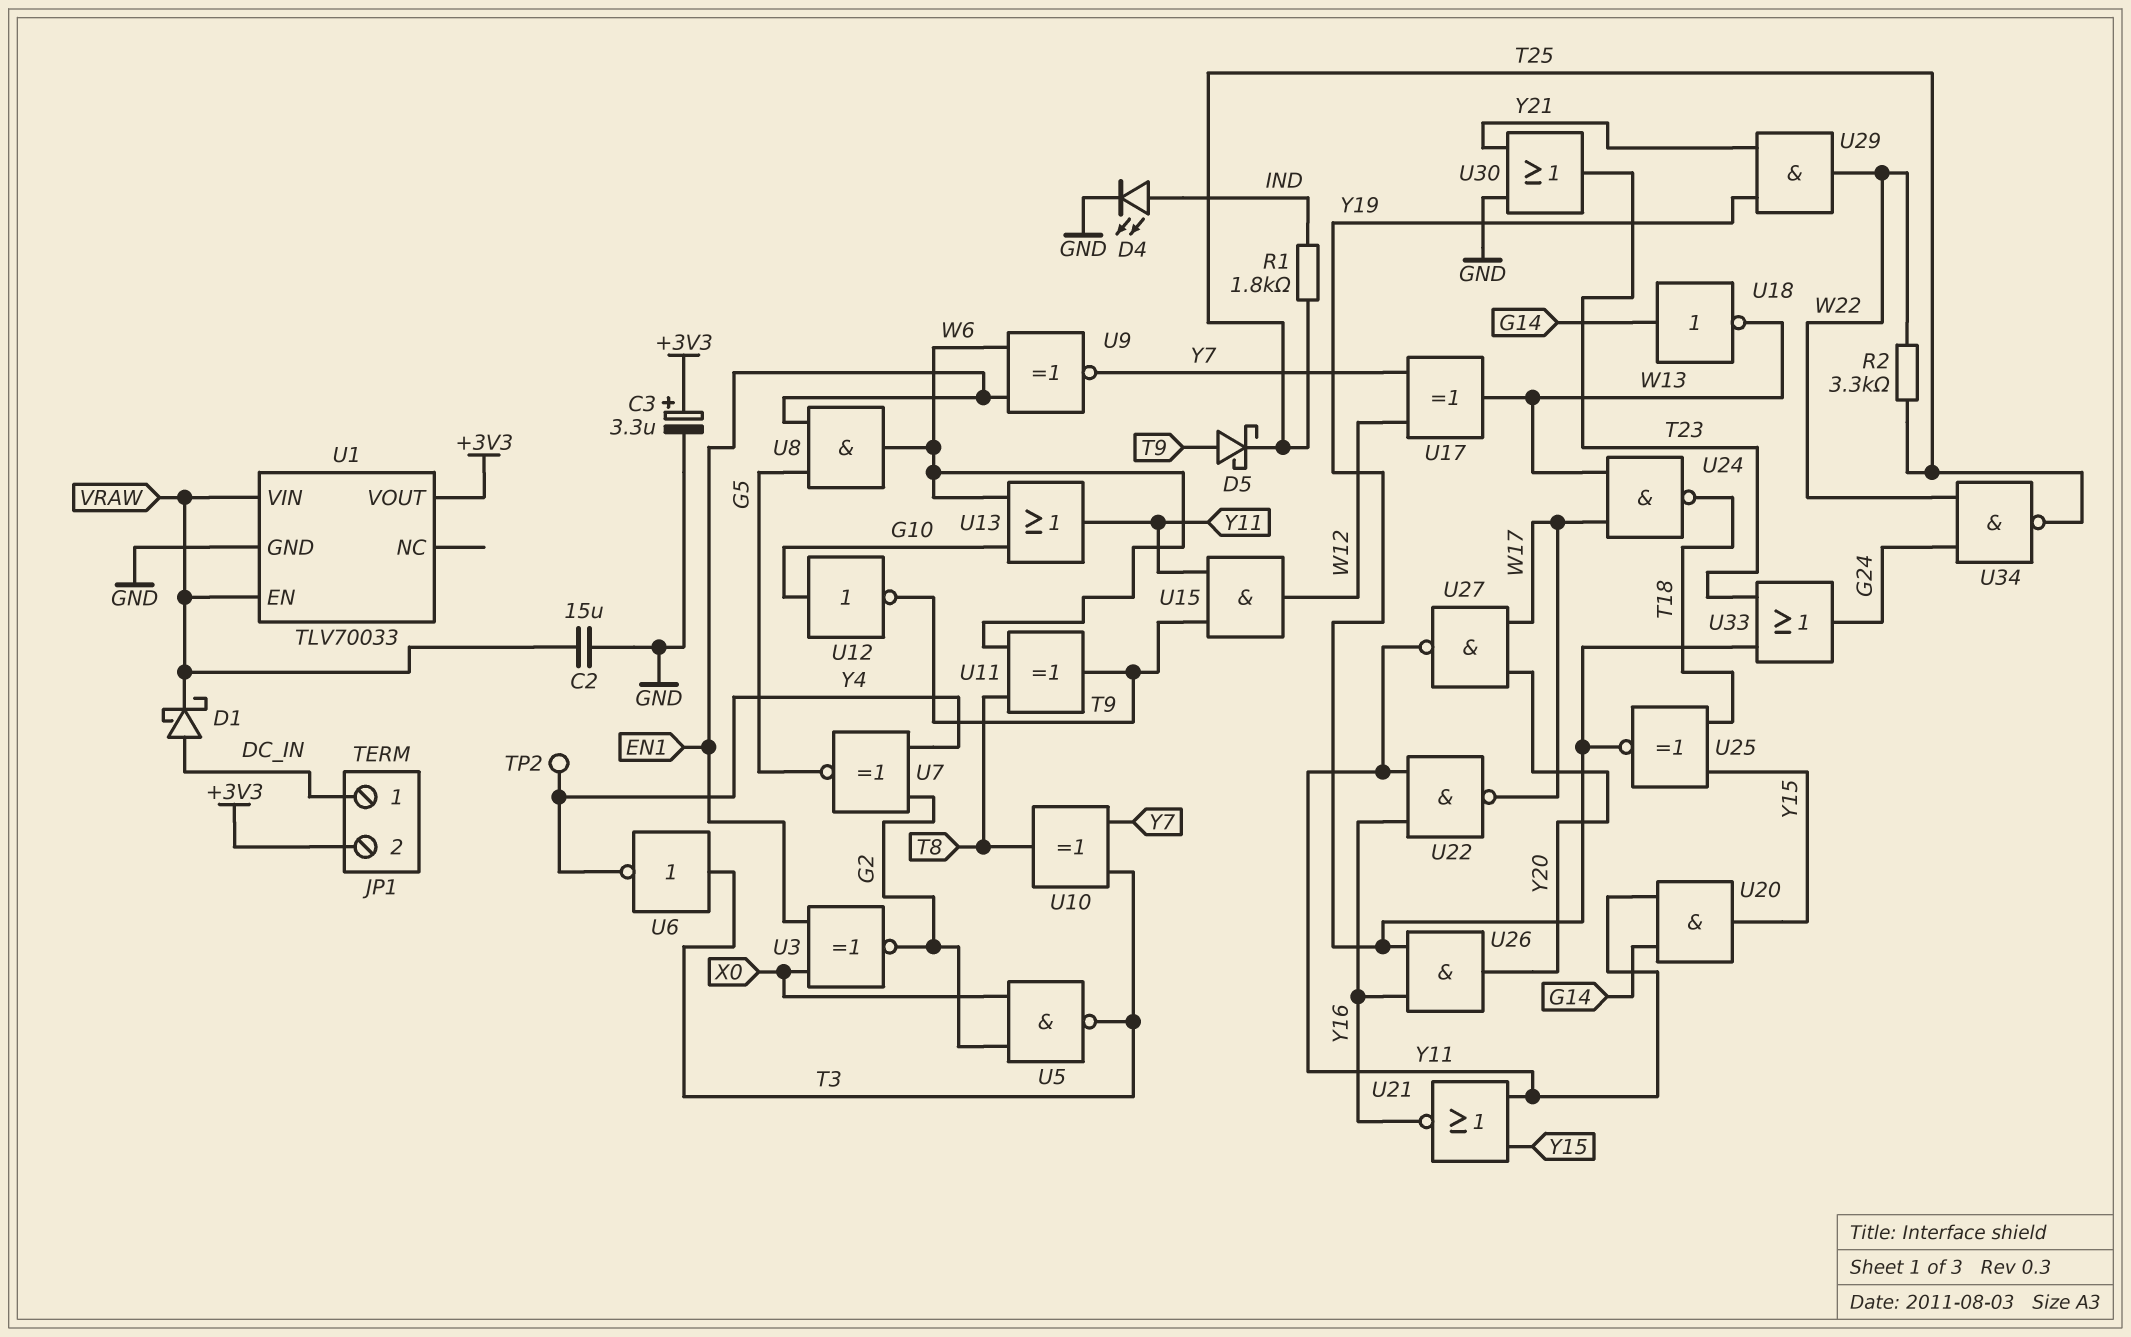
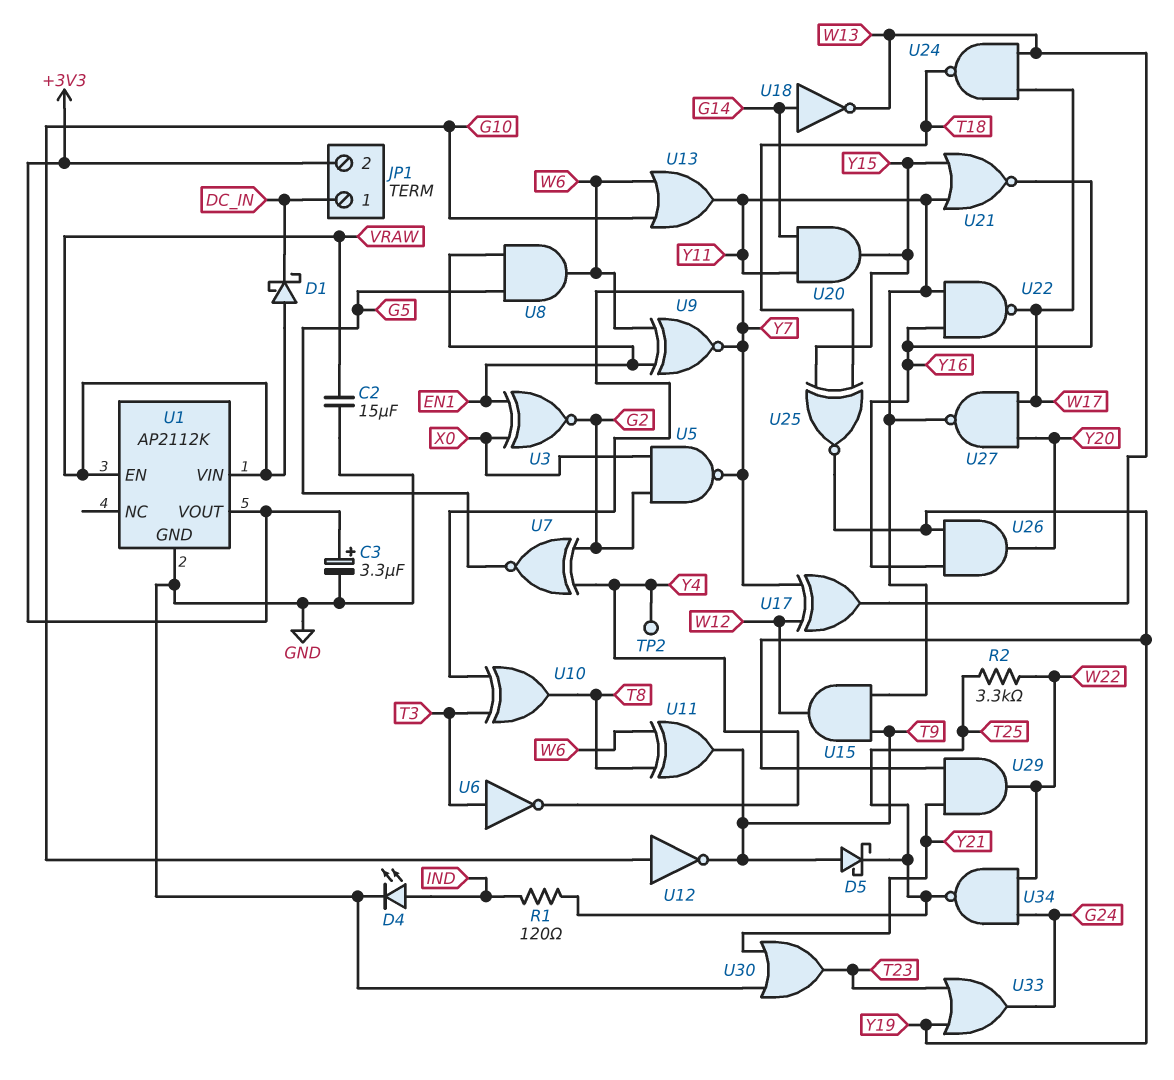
D1: schottky (A DC_IN, K VRAW) -> schottky (A VRAW, K DC_IN)
R1: 1.8k (IND, T25) -> 120 (IND, T25)
U1: TLV70033 -> AP2112K
U5: NAND (in G2, in X0, out T3) -> NAND (in G2, in X0, out Y7)

